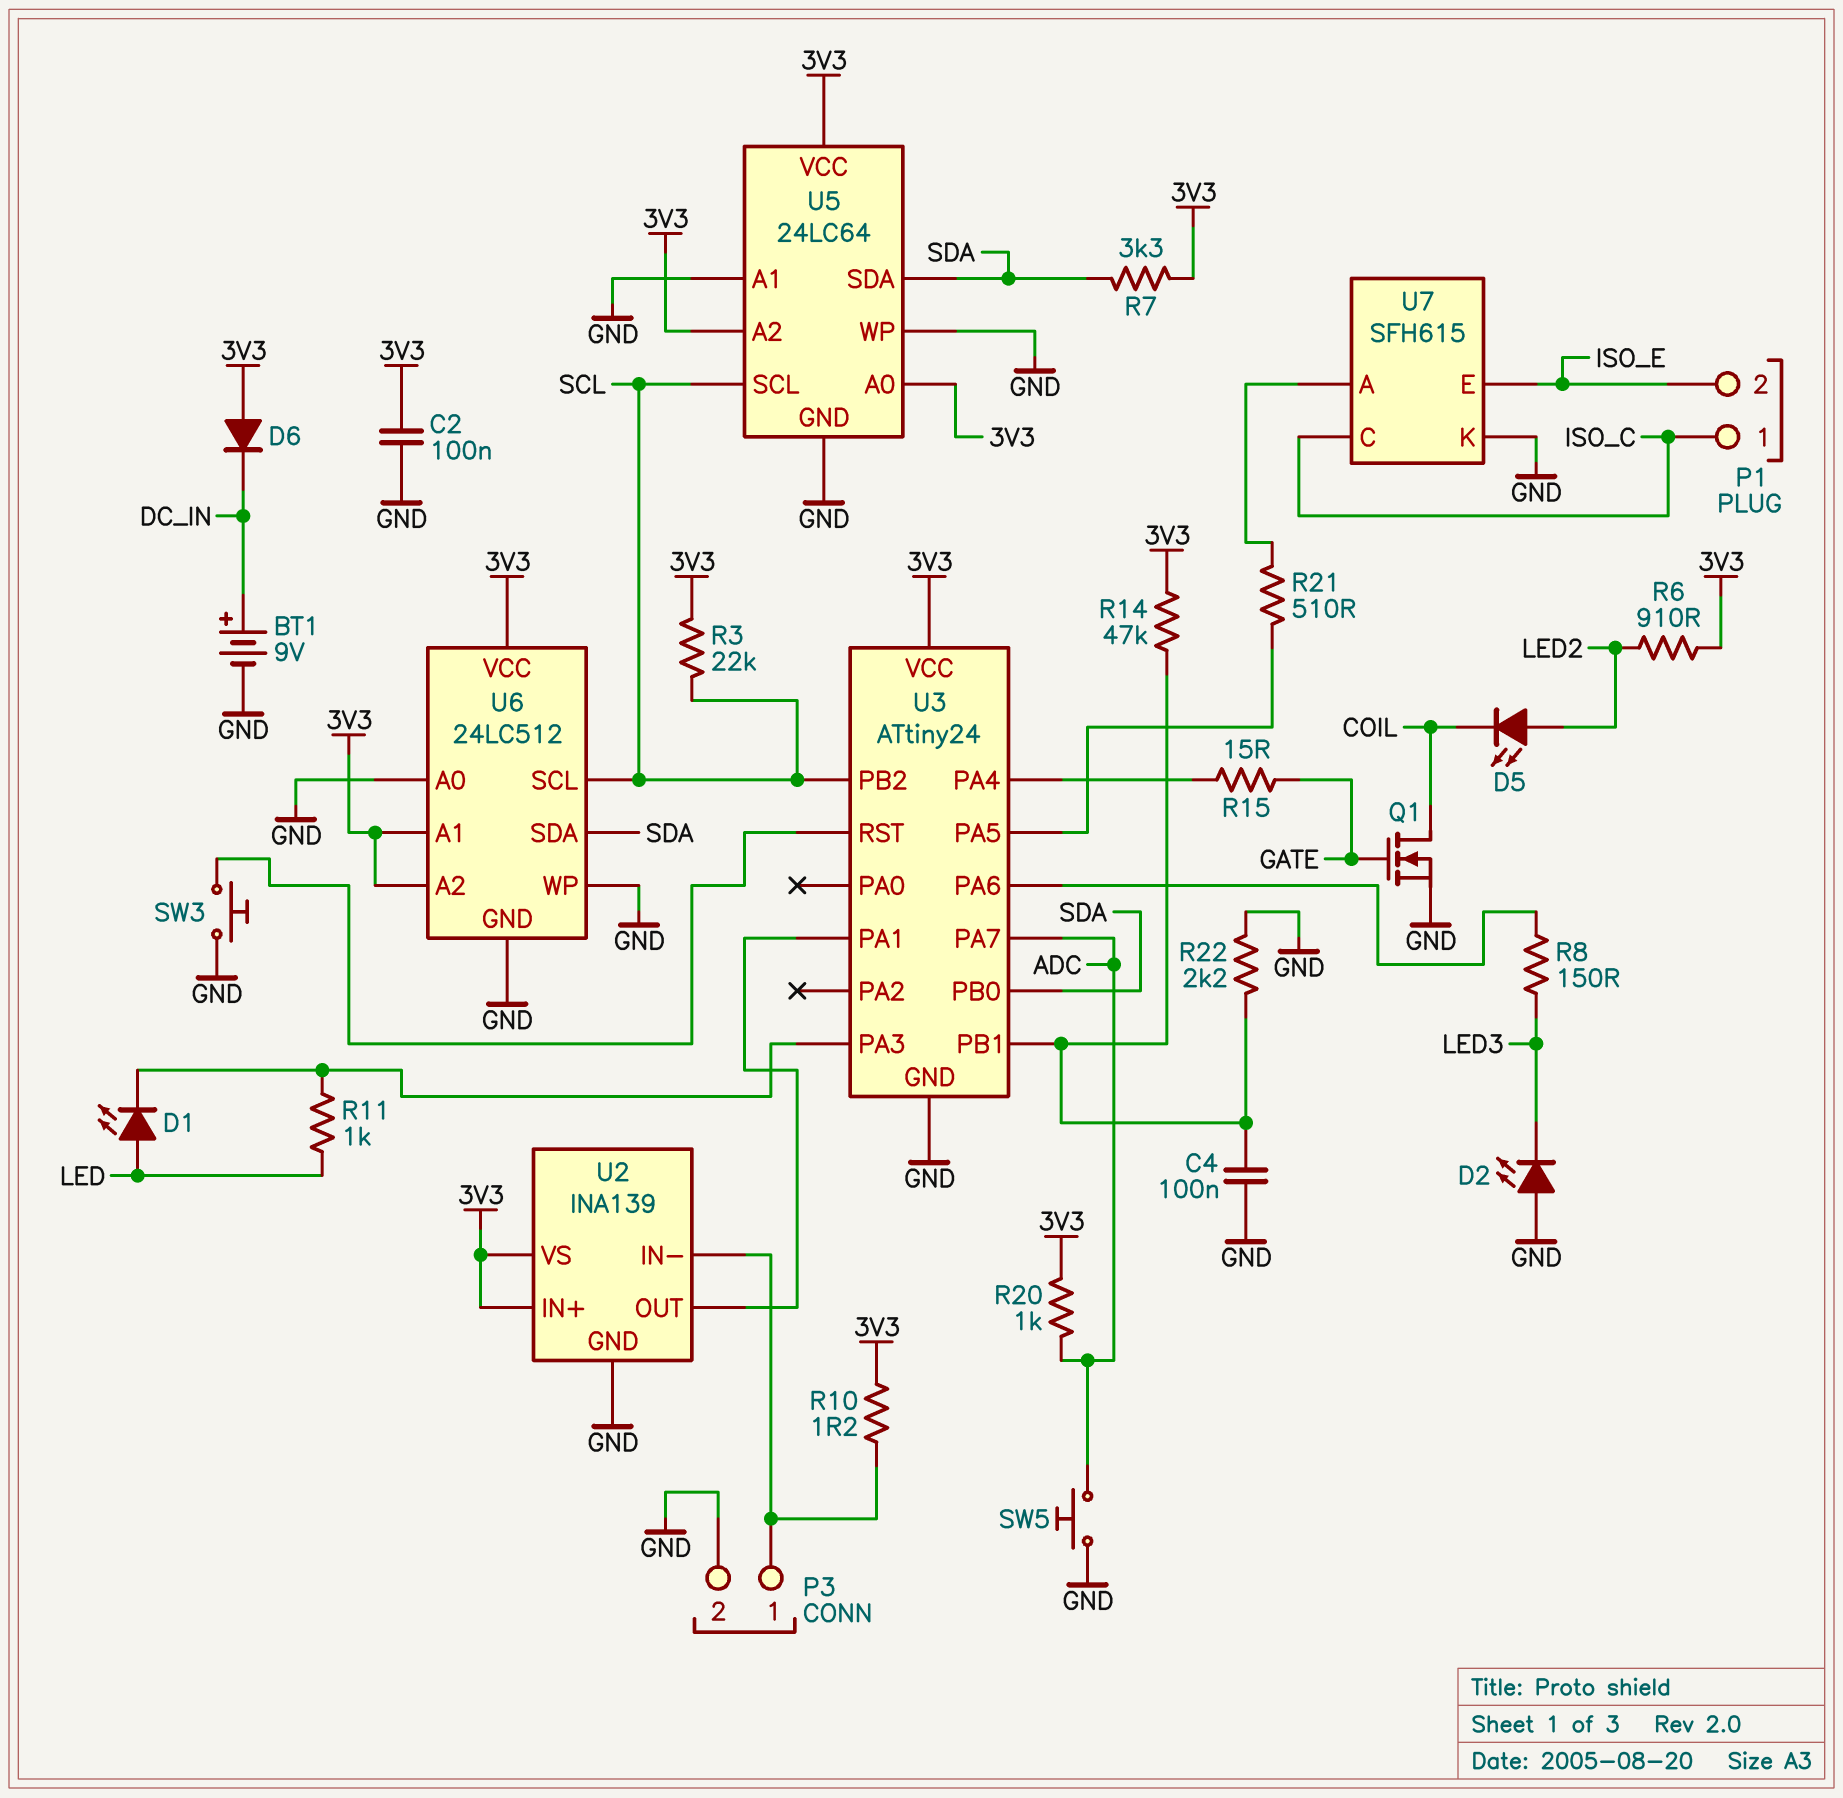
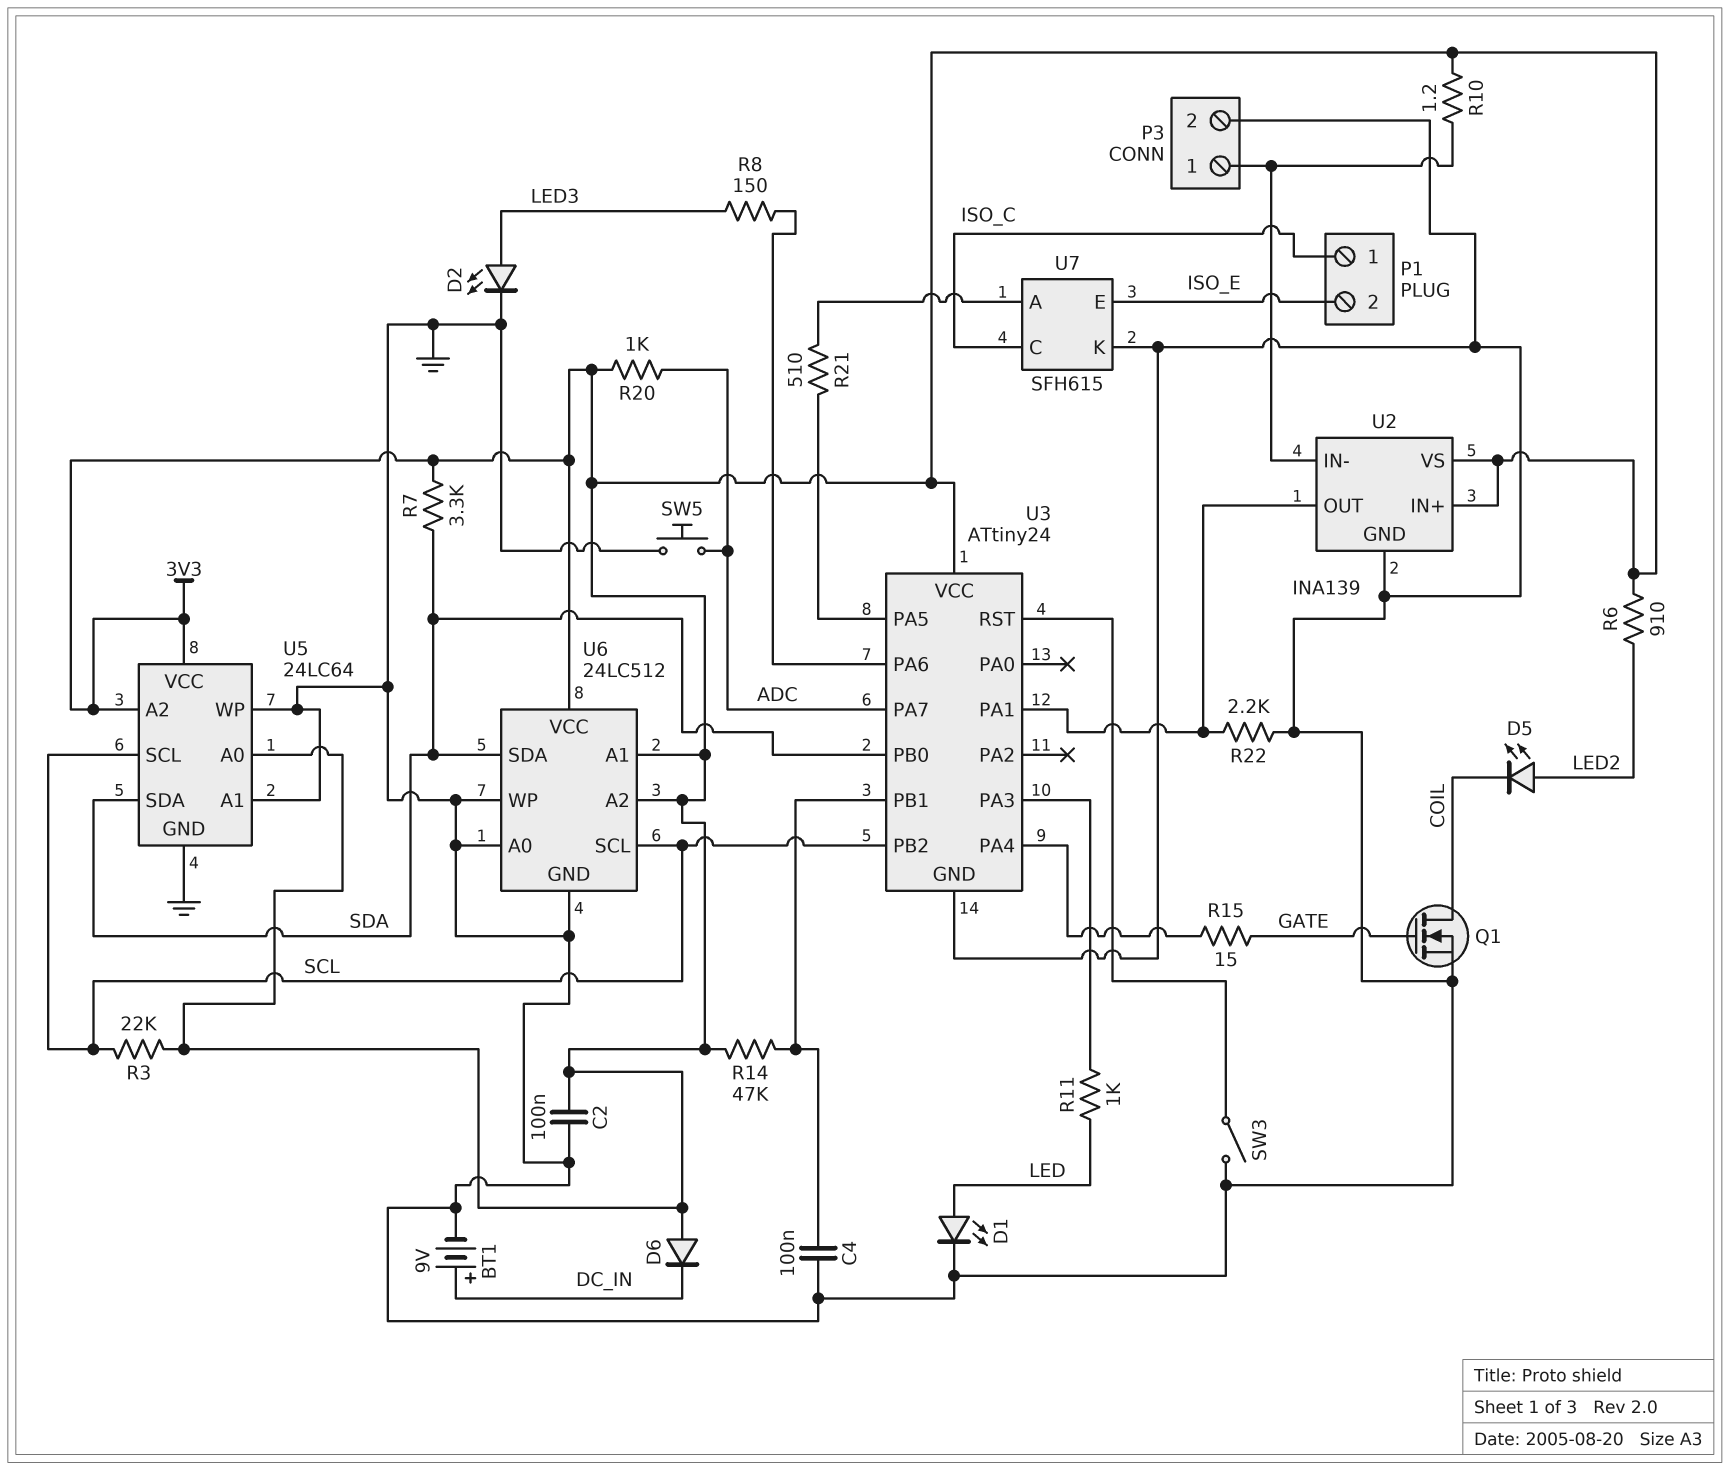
D1: LED (A LED, K U3/PA3) -> LED (A LED, K GND)
D2: LED (A GND, K LED3) -> LED (A LED3, K GND)
R22: 2.2k (GND, U3/PB1) -> 2.2k (GND, U2/OUT)
SW3: button (GND, U3/RST) -> switch (GND, U3/RST)

